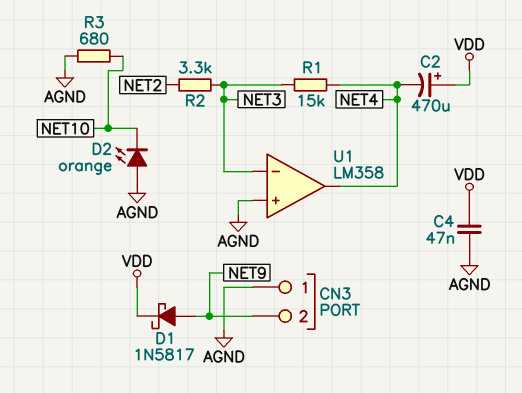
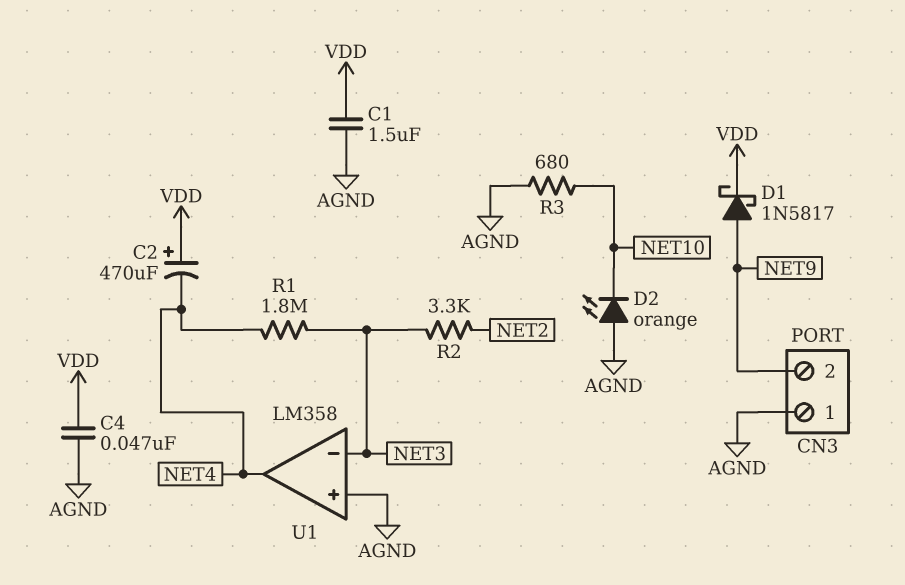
C1: none -> 1.5uF (AGND, VDD)
R1: 15k (NET3, NET4) -> 1.8M (NET3, NET4)

